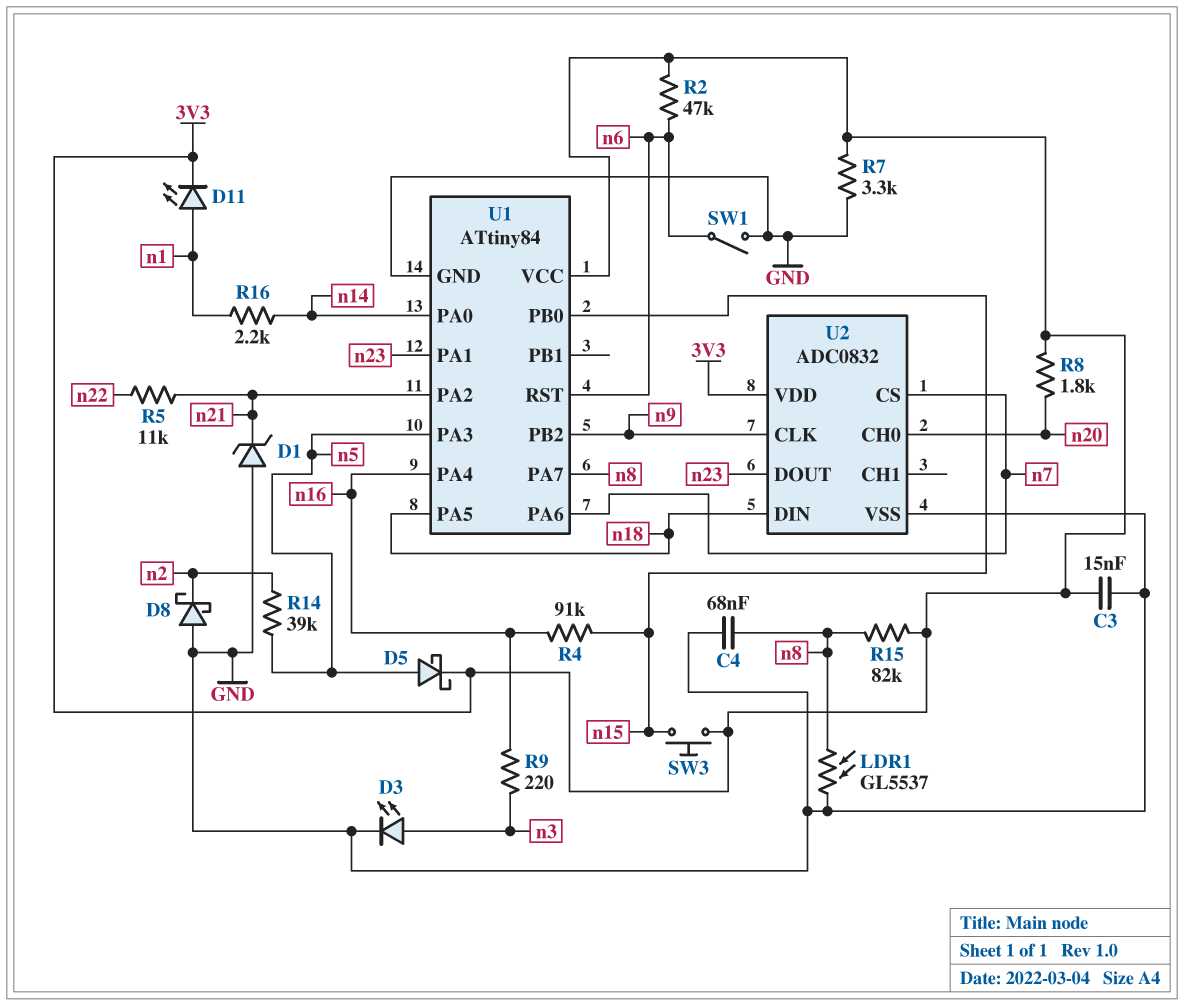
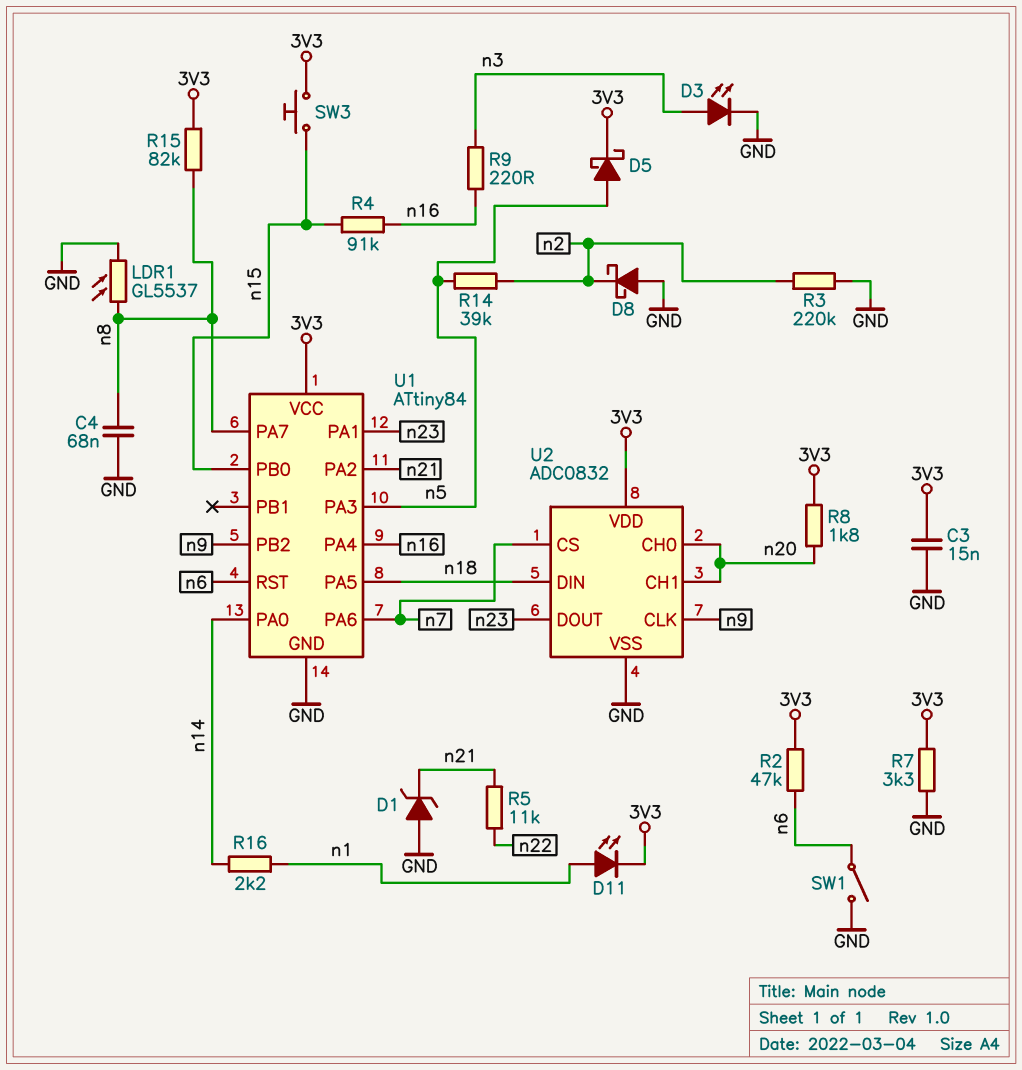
R3: none -> 220k (GND, n2)
U2 pin CH1: none -> n20

